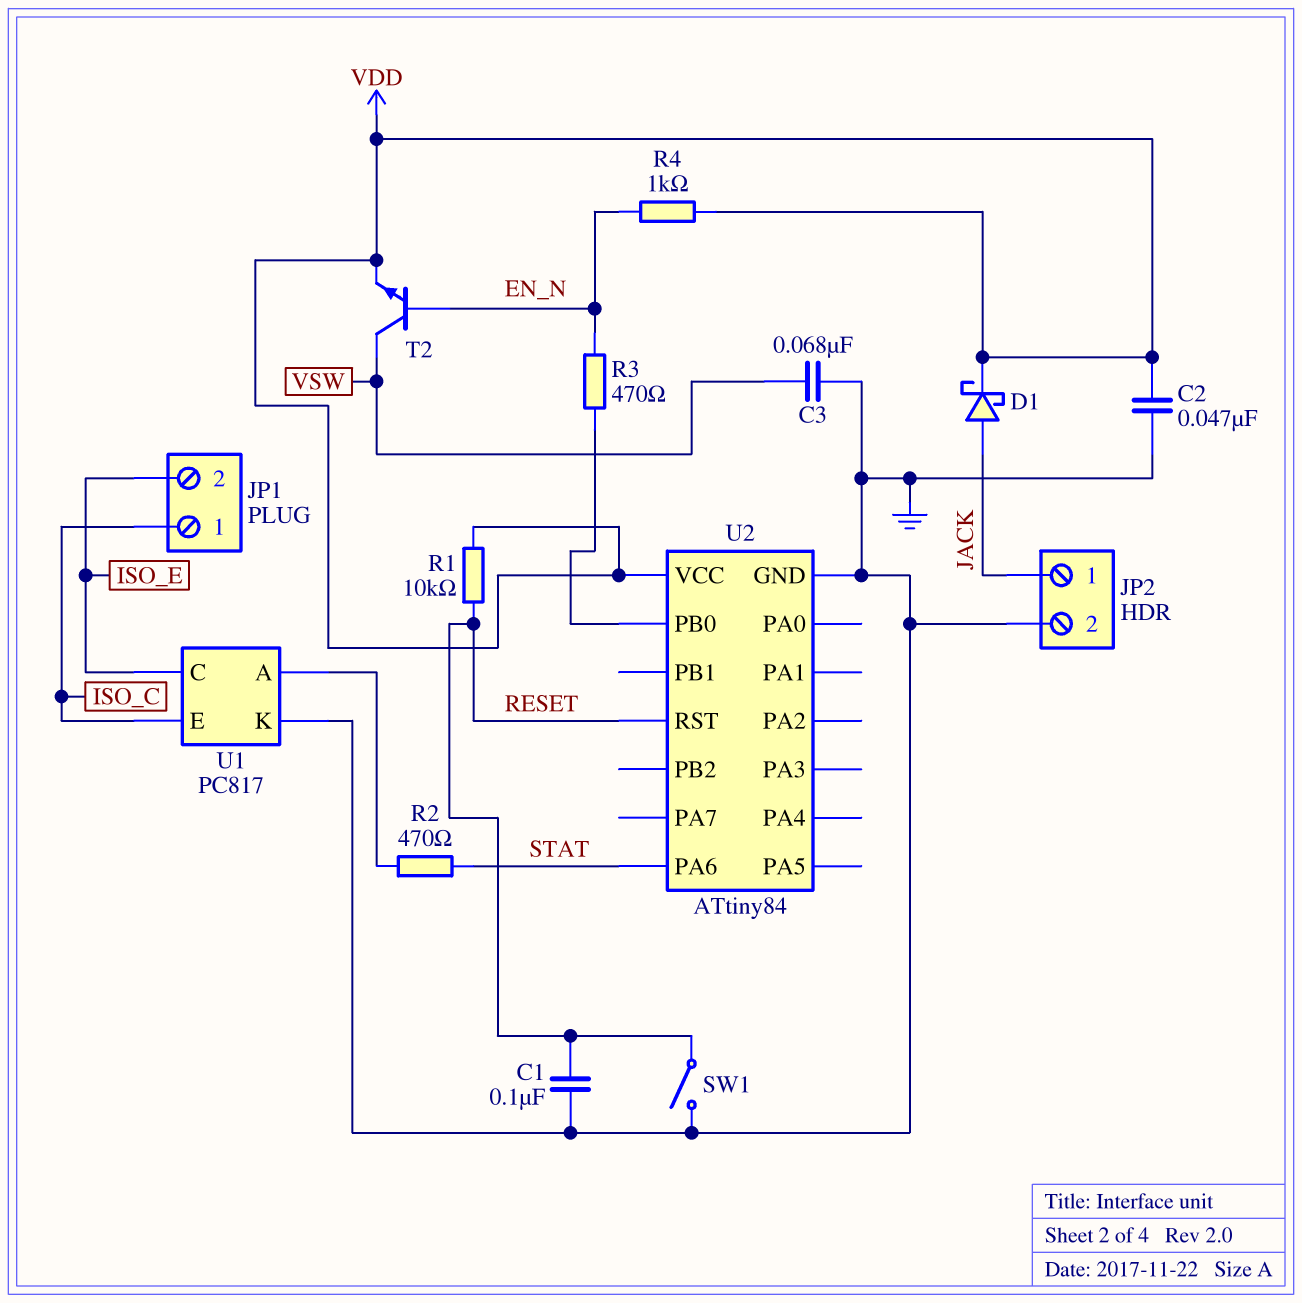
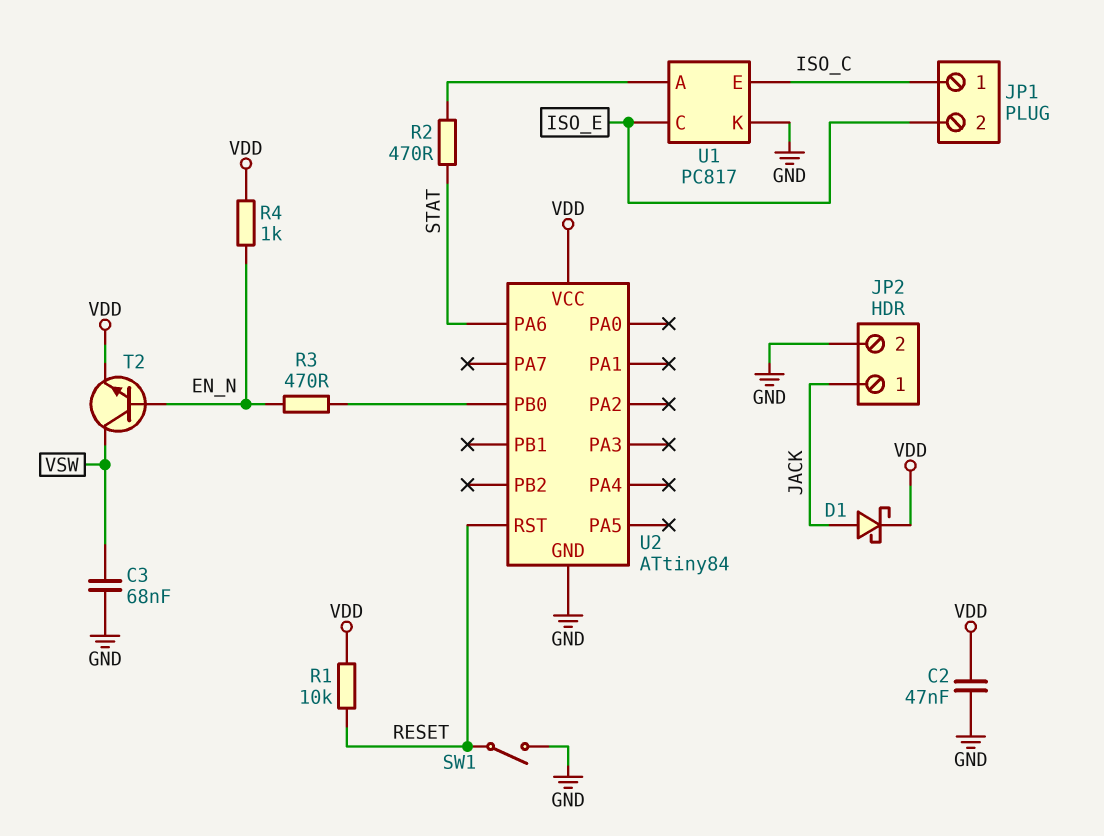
C1: 100nF (GND, RESET) -> none

